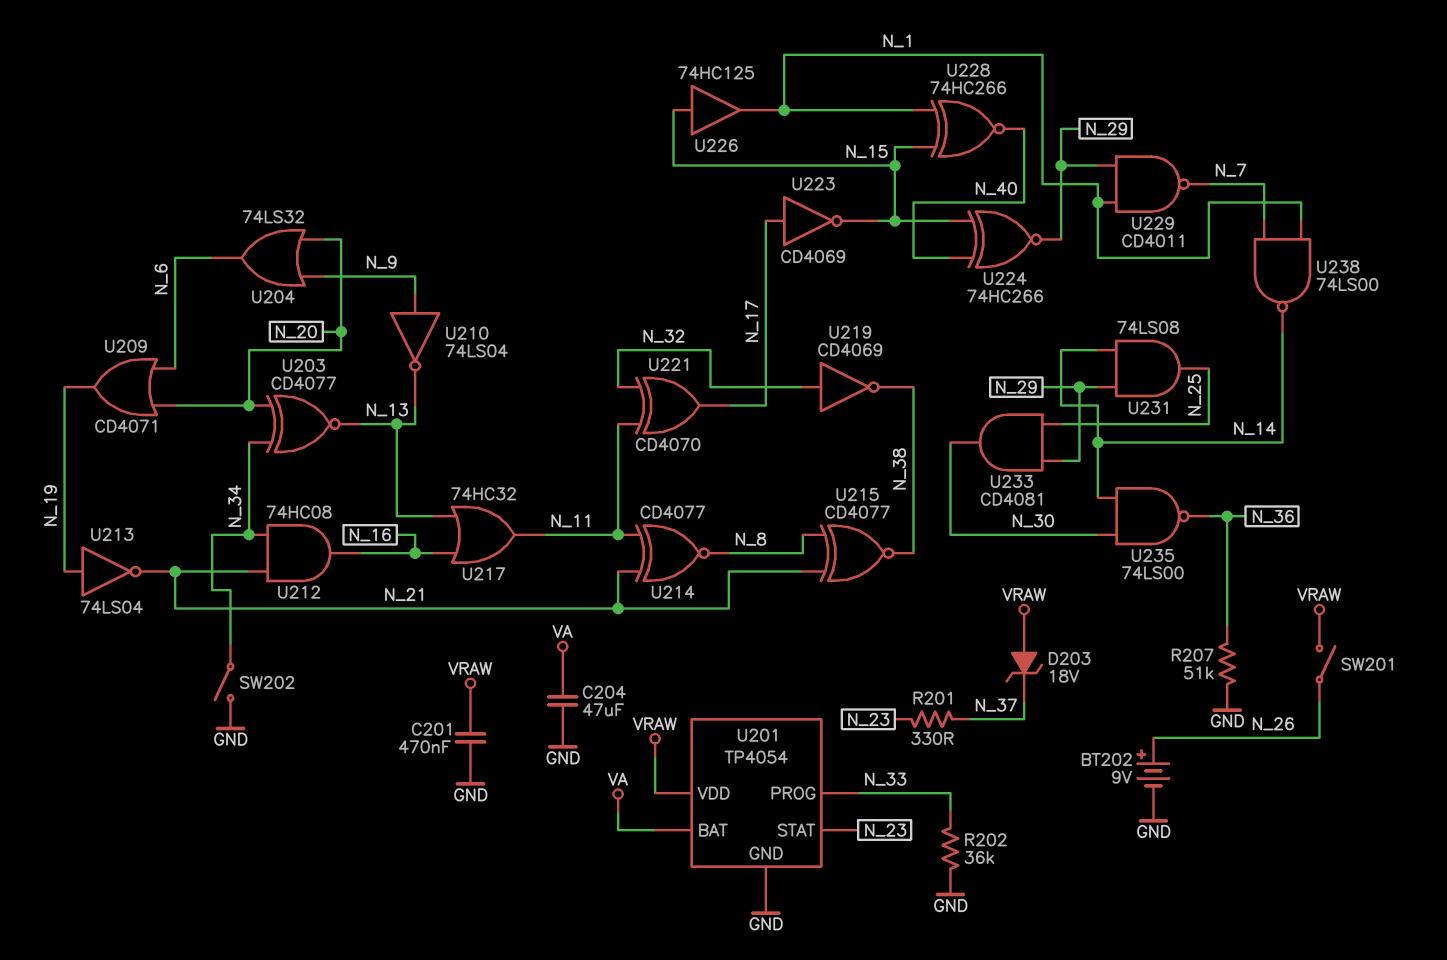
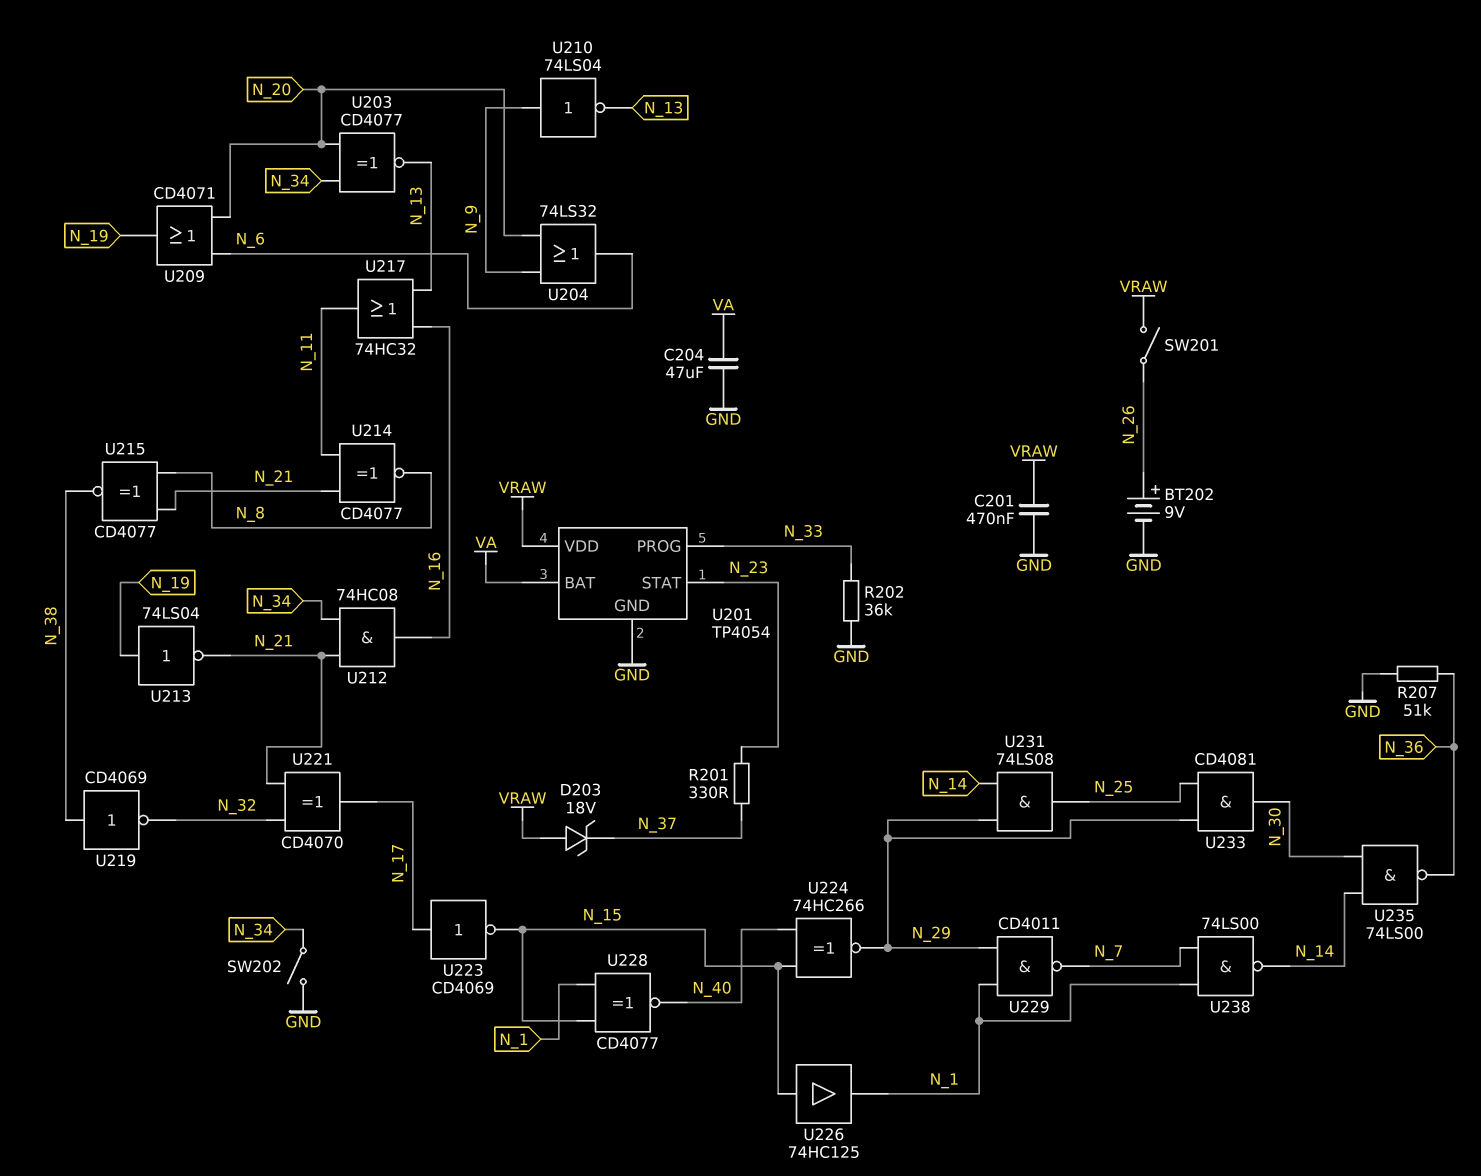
U219: NOT CD4069 (in N_32, out N_38) -> NOT CD4069 (in N_38, out N_32)
U221: XOR CD4070 (in N_11, in N_32, out N_17) -> XOR CD4070 (in N_21, in N_32, out N_17)
U228: XNOR 74HC266 (in N_1, in N_15, out N_40) -> XNOR CD4077 (in N_1, in N_15, out N_40)

